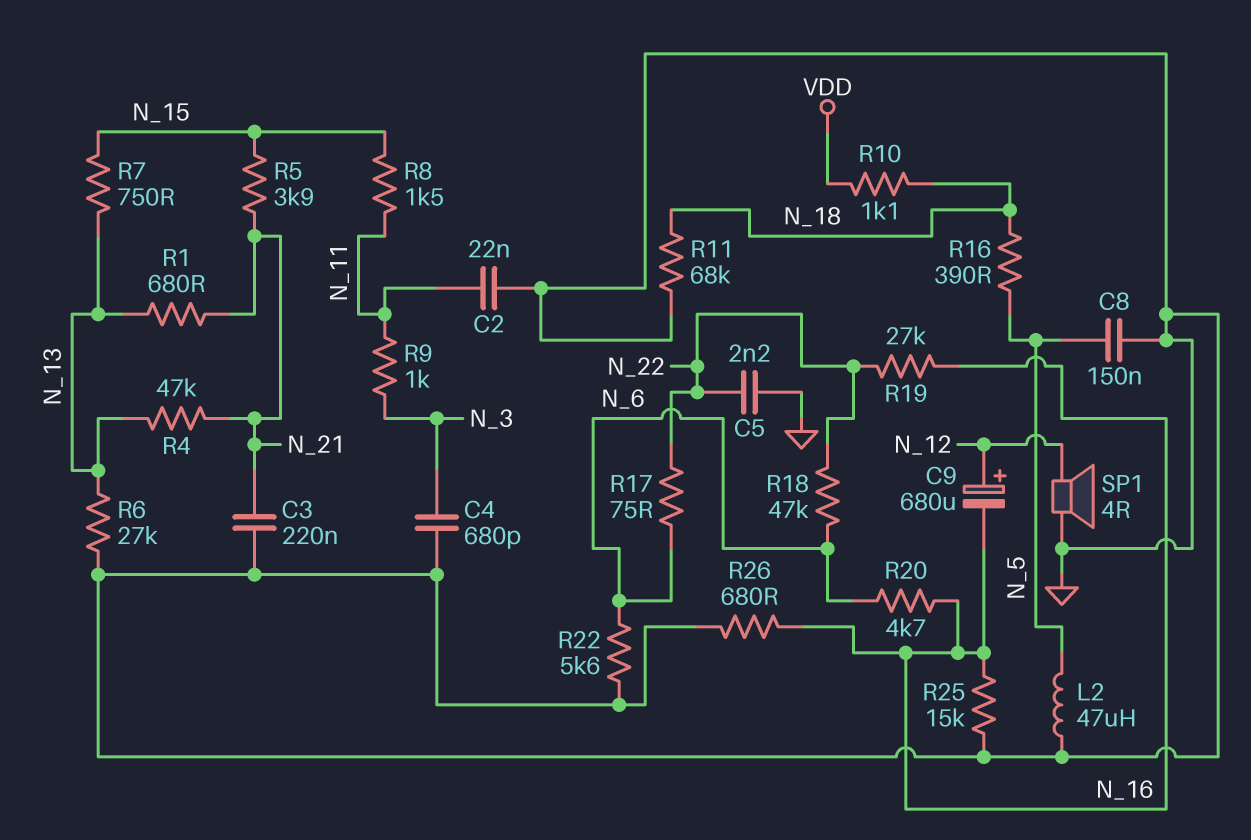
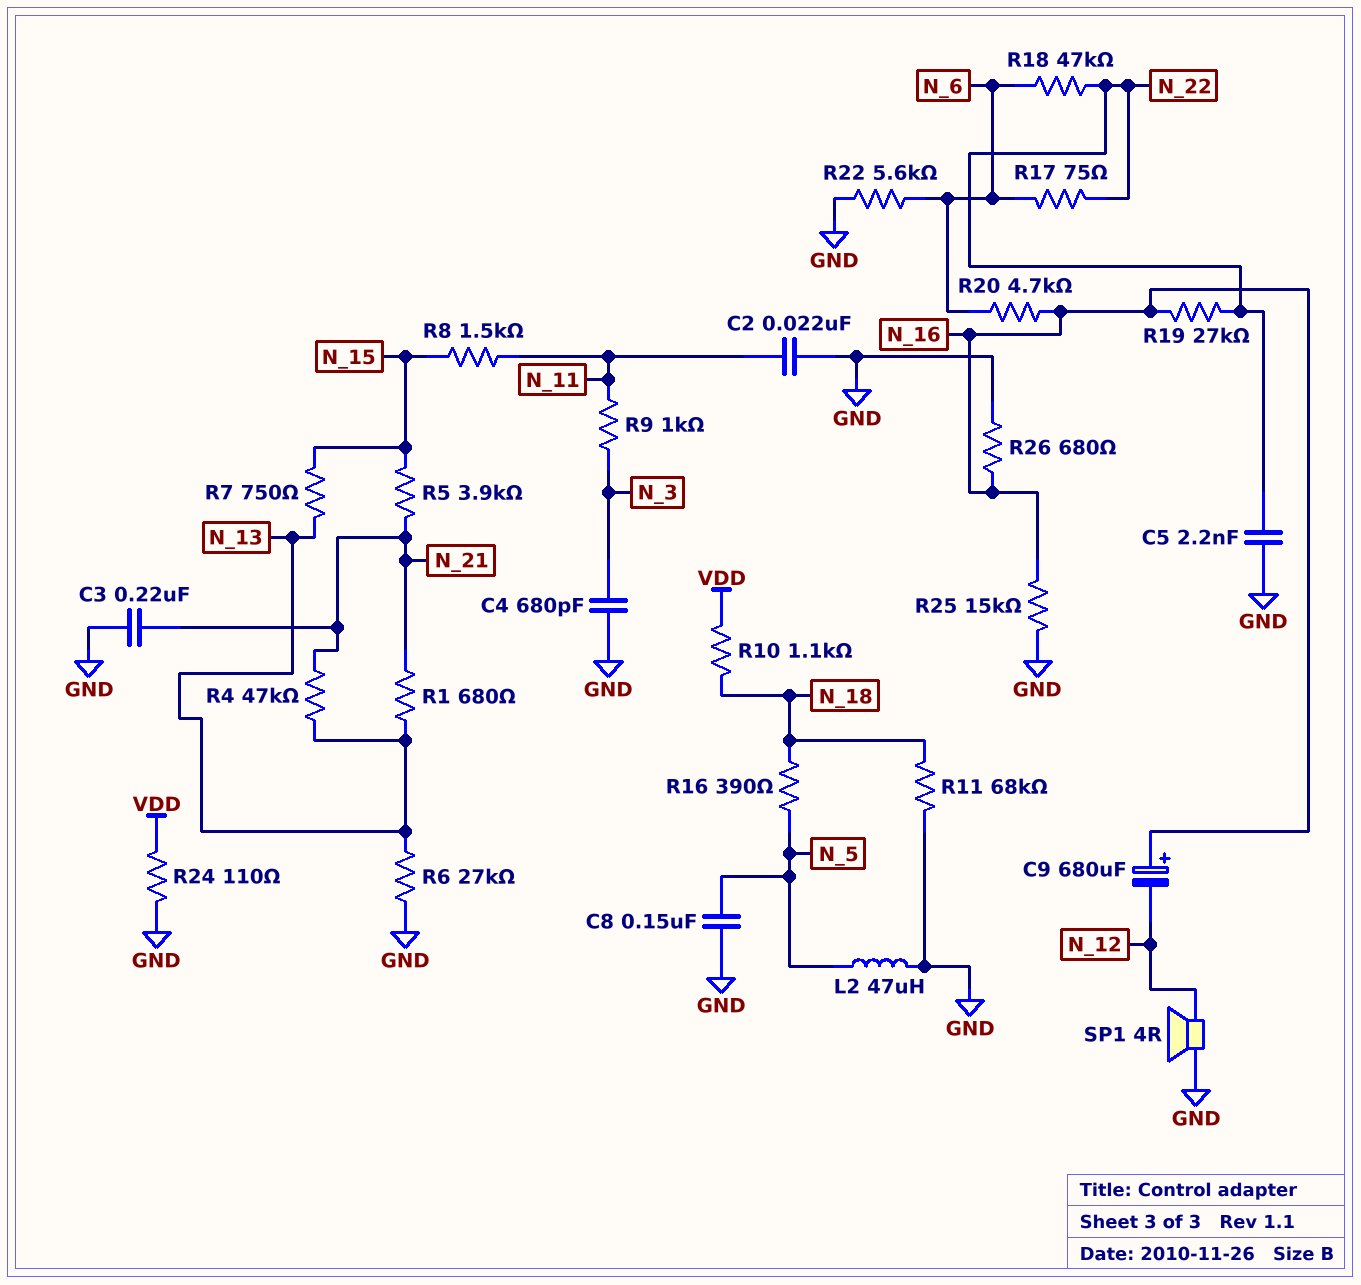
C9: 680uF (plus N_12, minus N_16) -> 680uF (plus N_16, minus N_12)
R24: none -> 110 (GND, VDD)

